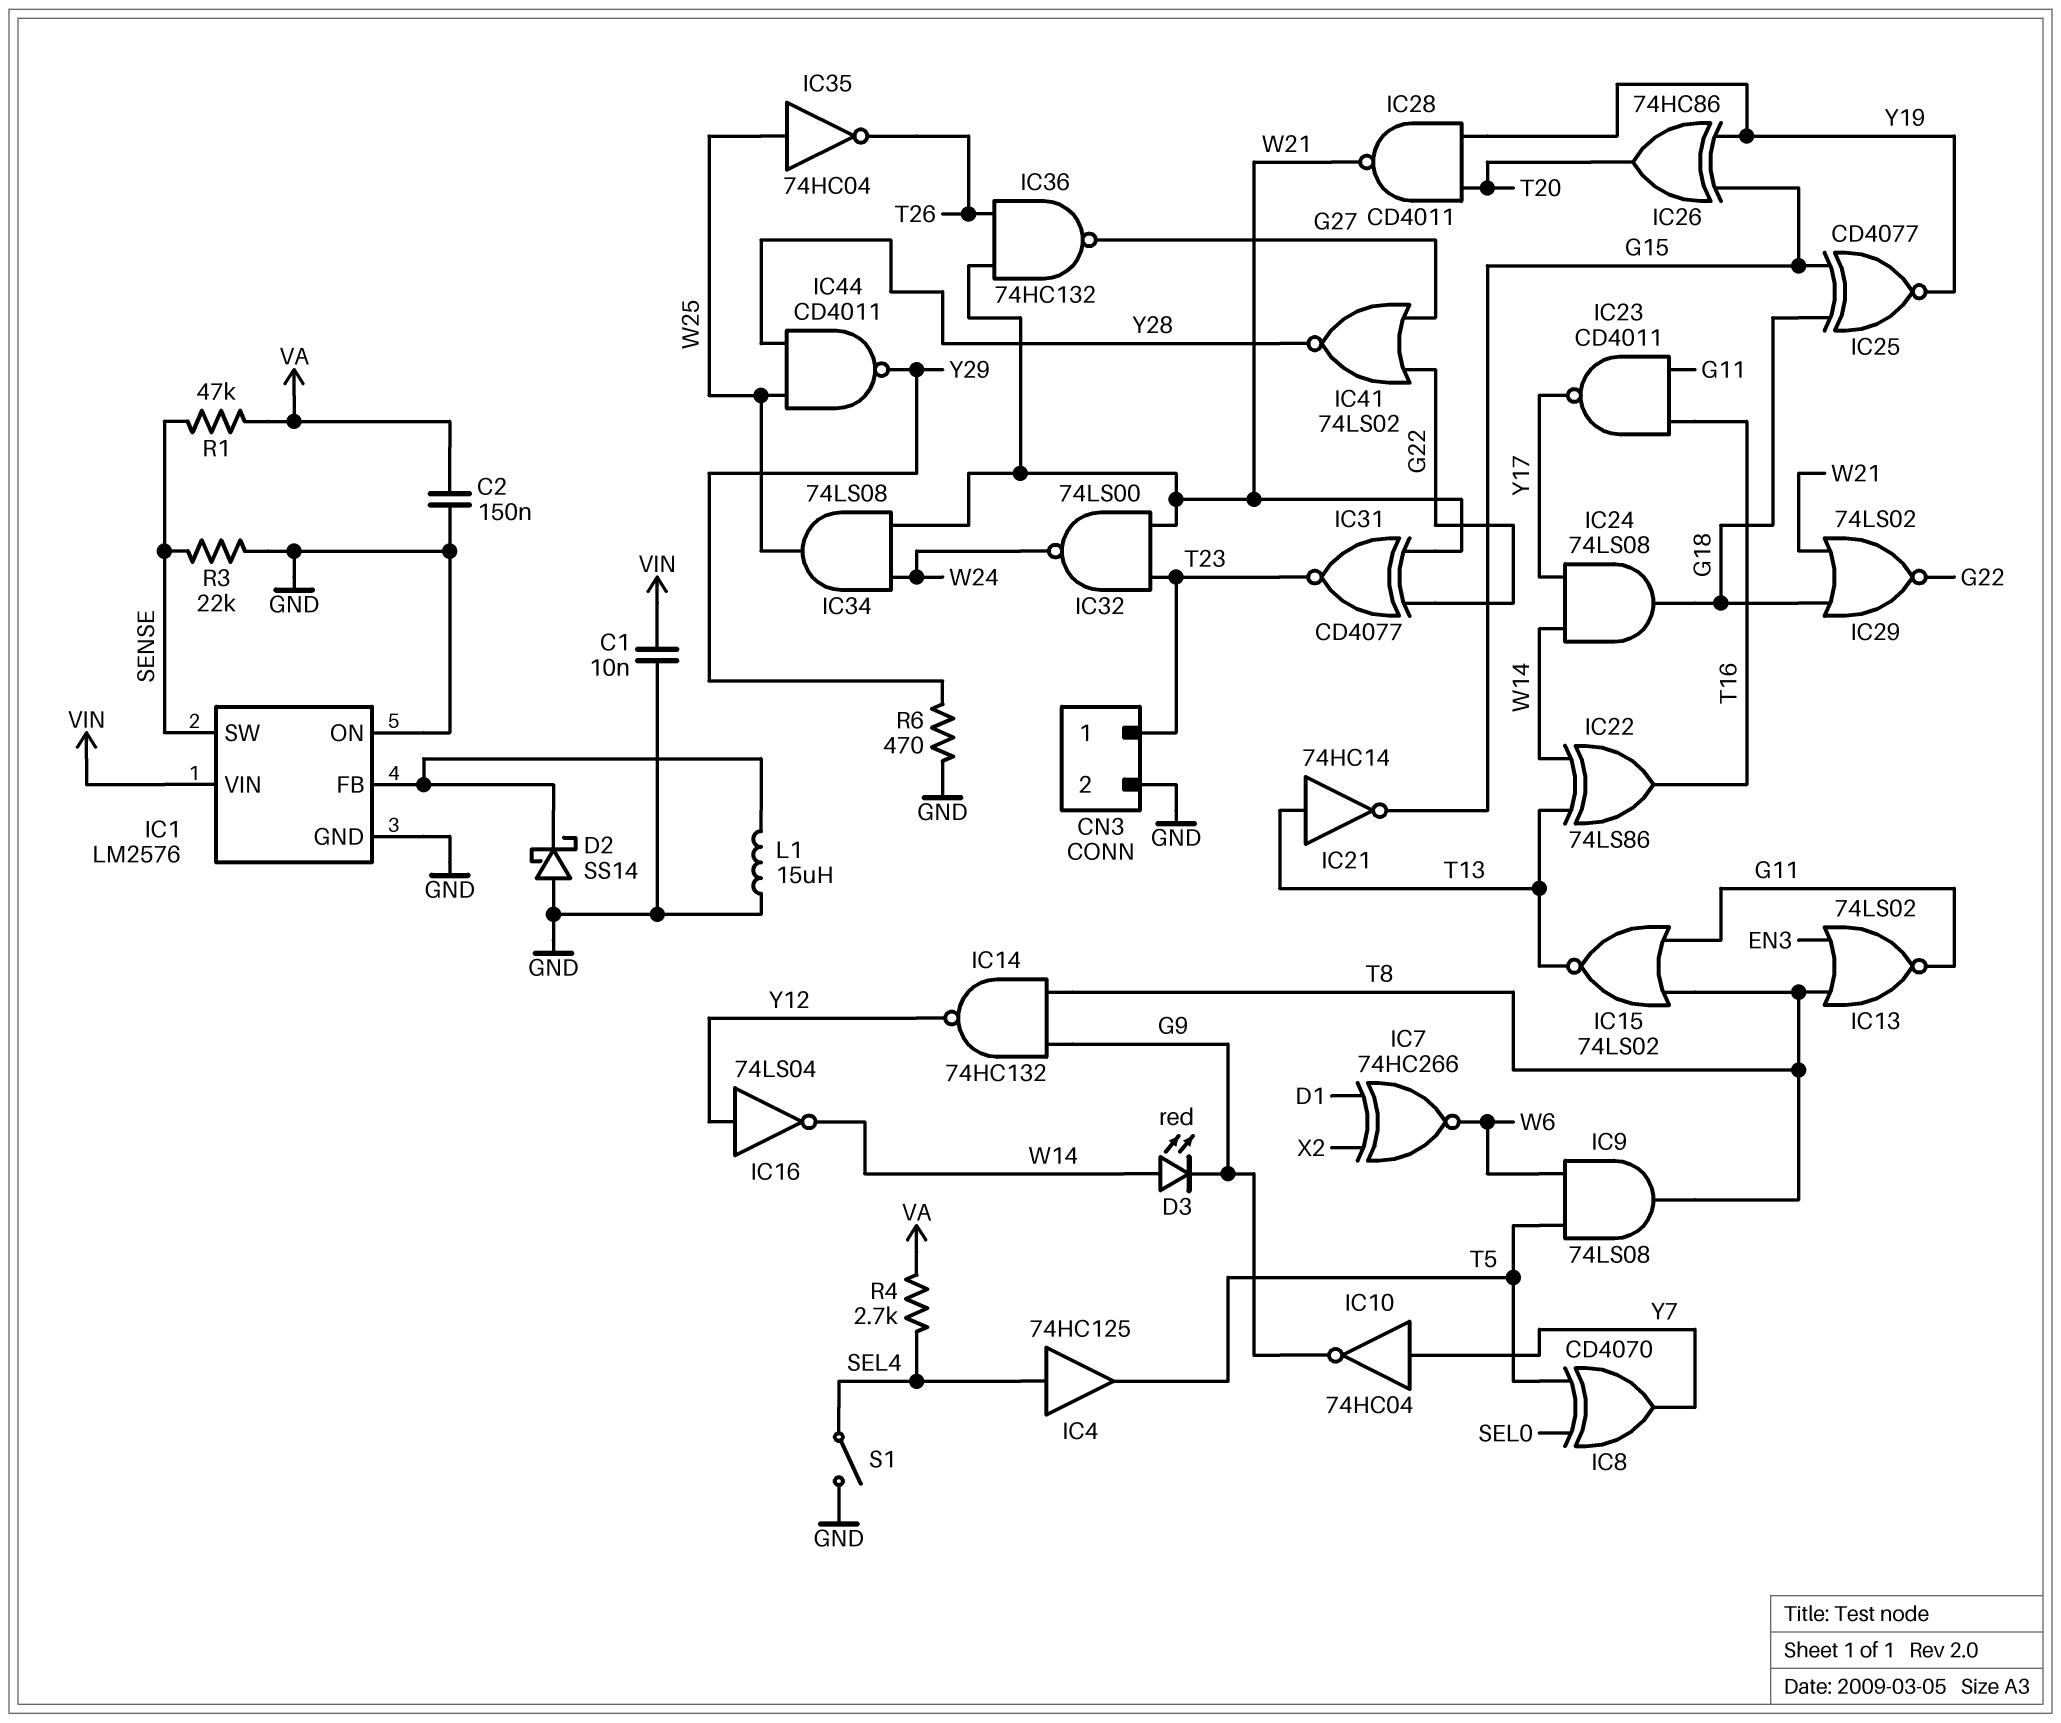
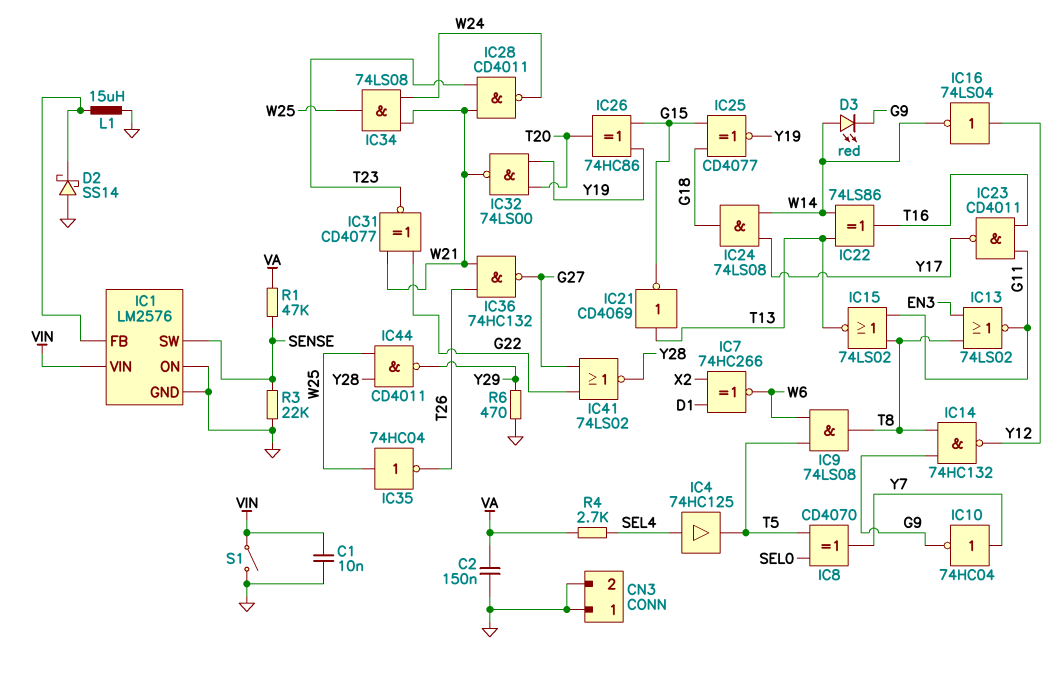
CN3 pin 1: T23 -> GND
IC21: NOT 74HC14 (in T13, out G15) -> NOT CD4069 (in T13, out G15)
IC28: NAND CD4011 (in T20, in Y19, out W21) -> NAND CD4011 (in T23, in W21, out W24)
IC29: NOR 74LS02 (in G18, in W21, out G22) -> none
IC32: NAND 74LS00 (in T23, in W21, out W24) -> NAND 74LS00 (in T20, in Y19, out W21)
S1: switch (GND, SEL4) -> switch (GND, VIN)

